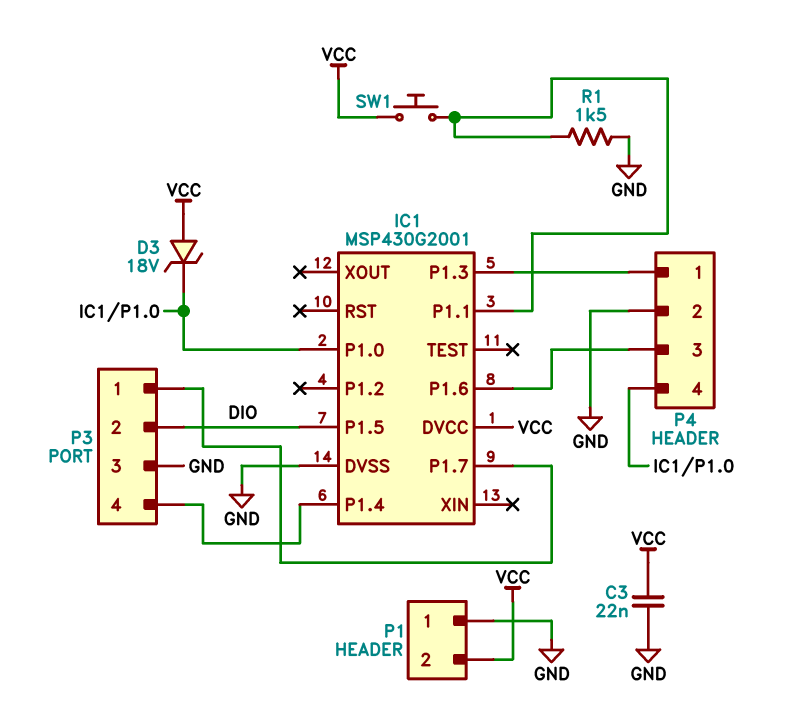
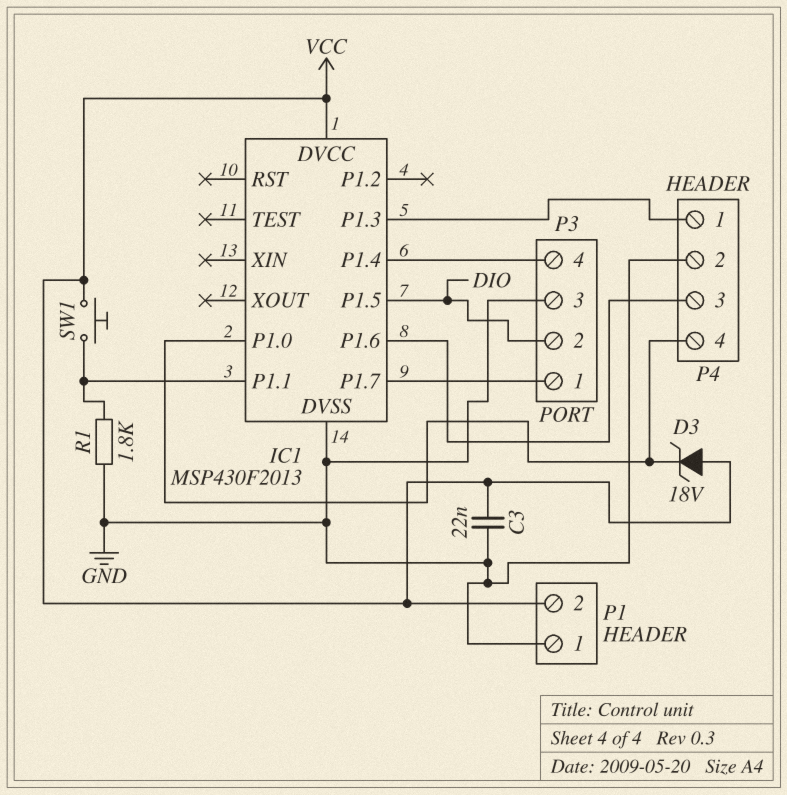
IC1: MSP430G2001 -> MSP430F2013
R1: 1.5k (GND, IC1/P1.1) -> 1.8k (GND, IC1/P1.1)

